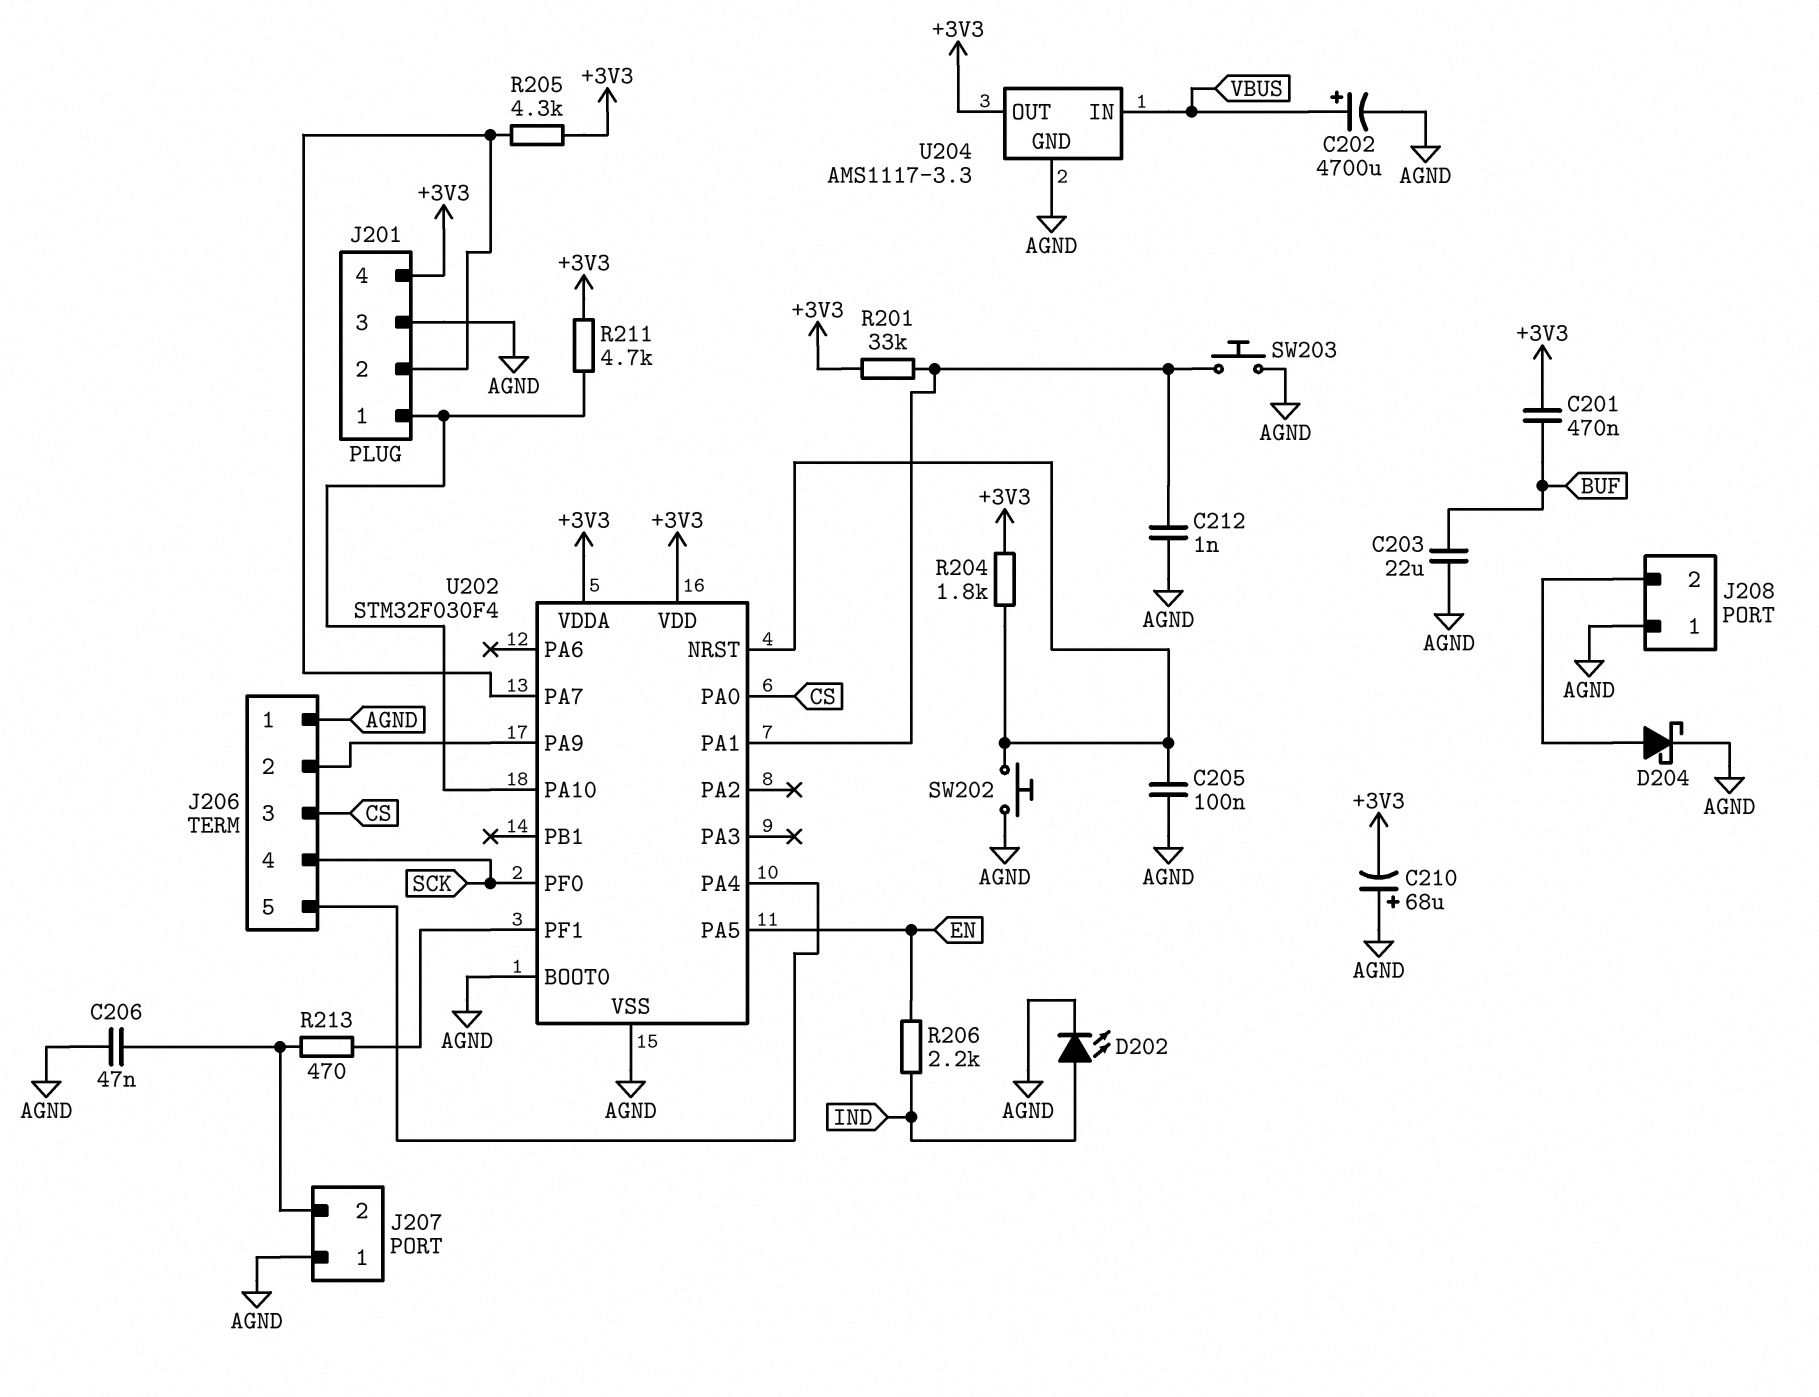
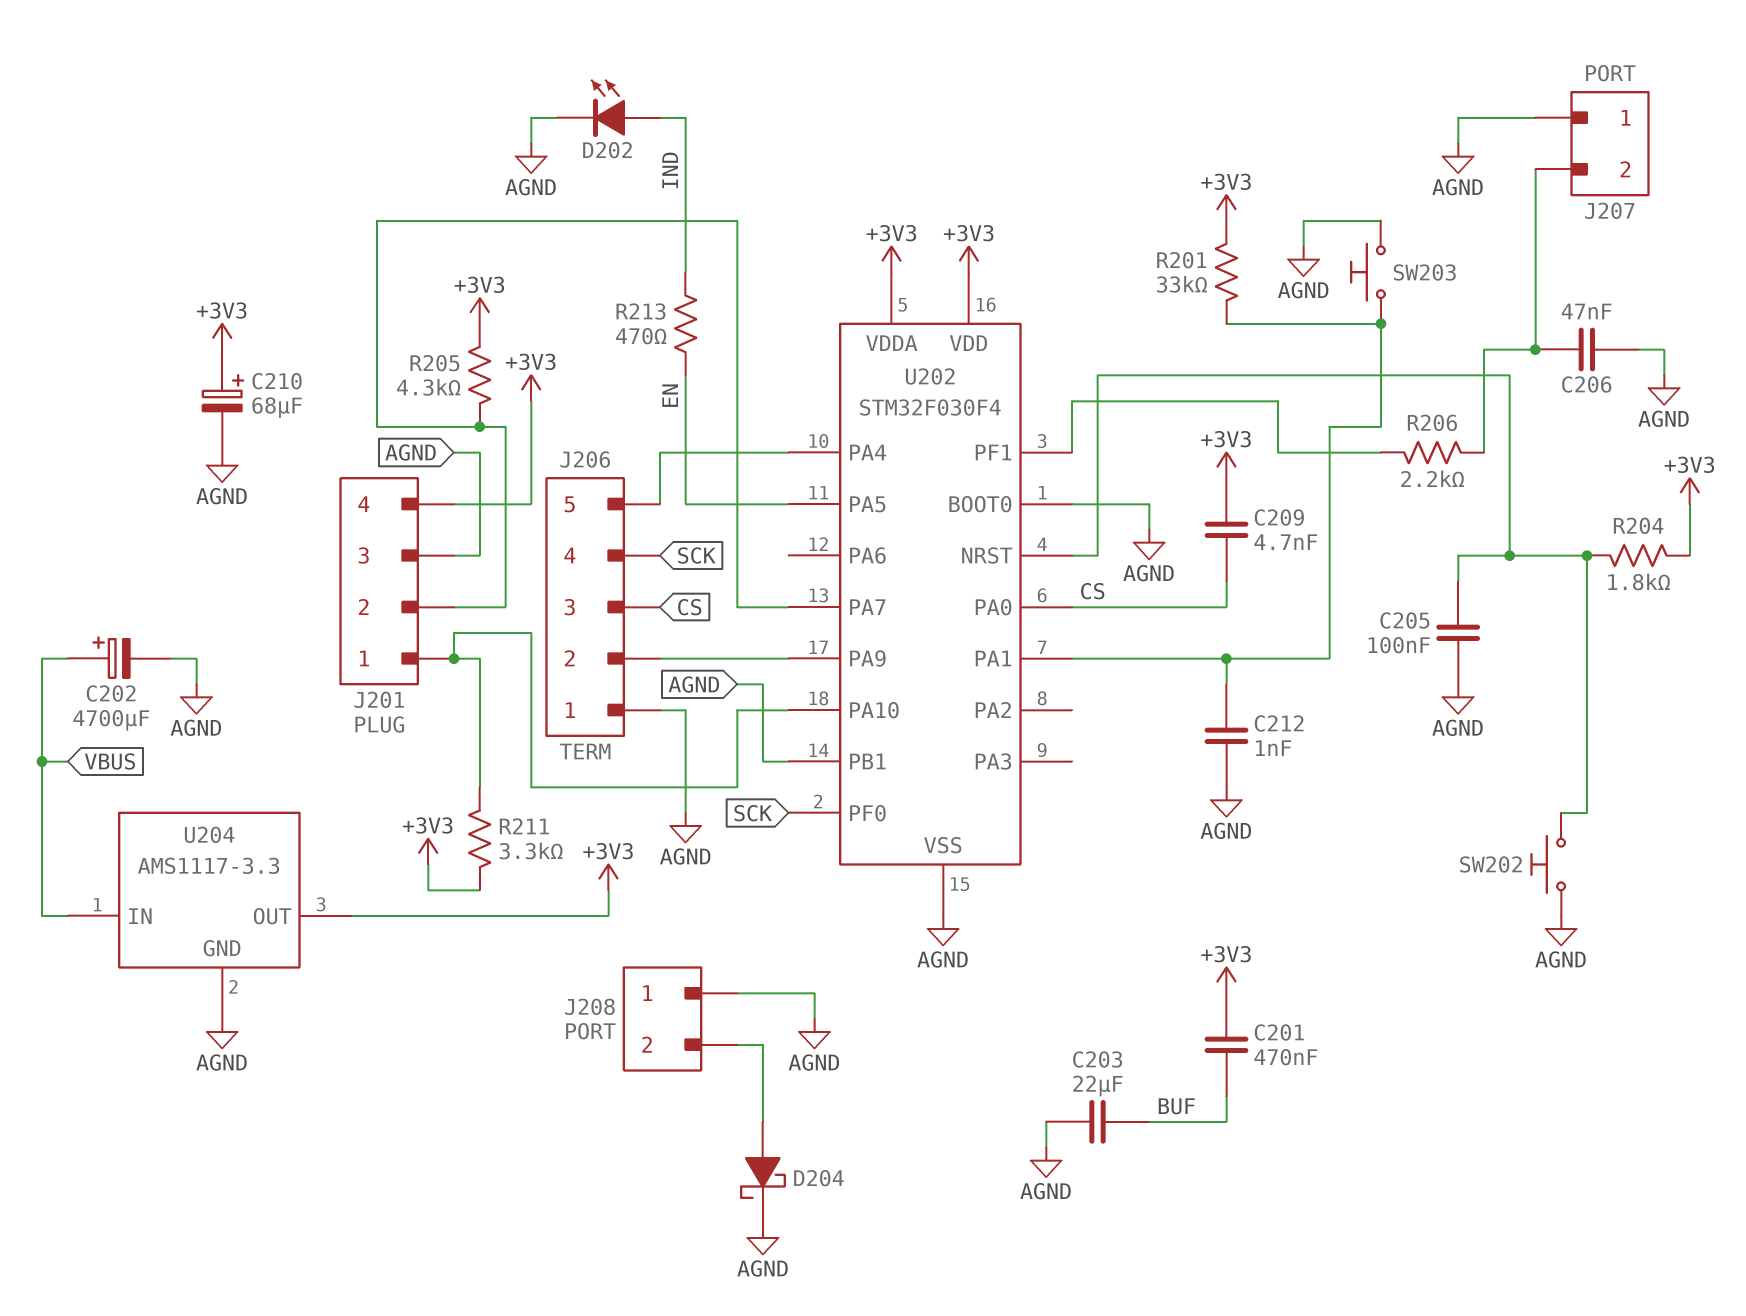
C209: none -> 4.7nF (+3V3, CS)
C210: 68uF (plus AGND, minus +3V3) -> 68uF (plus +3V3, minus AGND)
R206: 2.2k (EN, IND) -> 2.2k (J207/2, U202/PF1)
R211: 4.7k (+3V3, J201/1) -> 3.3k (+3V3, J201/1)
R213: 470 (J207/2, U202/PF1) -> 470 (EN, IND)
U202 pin PB1: none -> AGND

